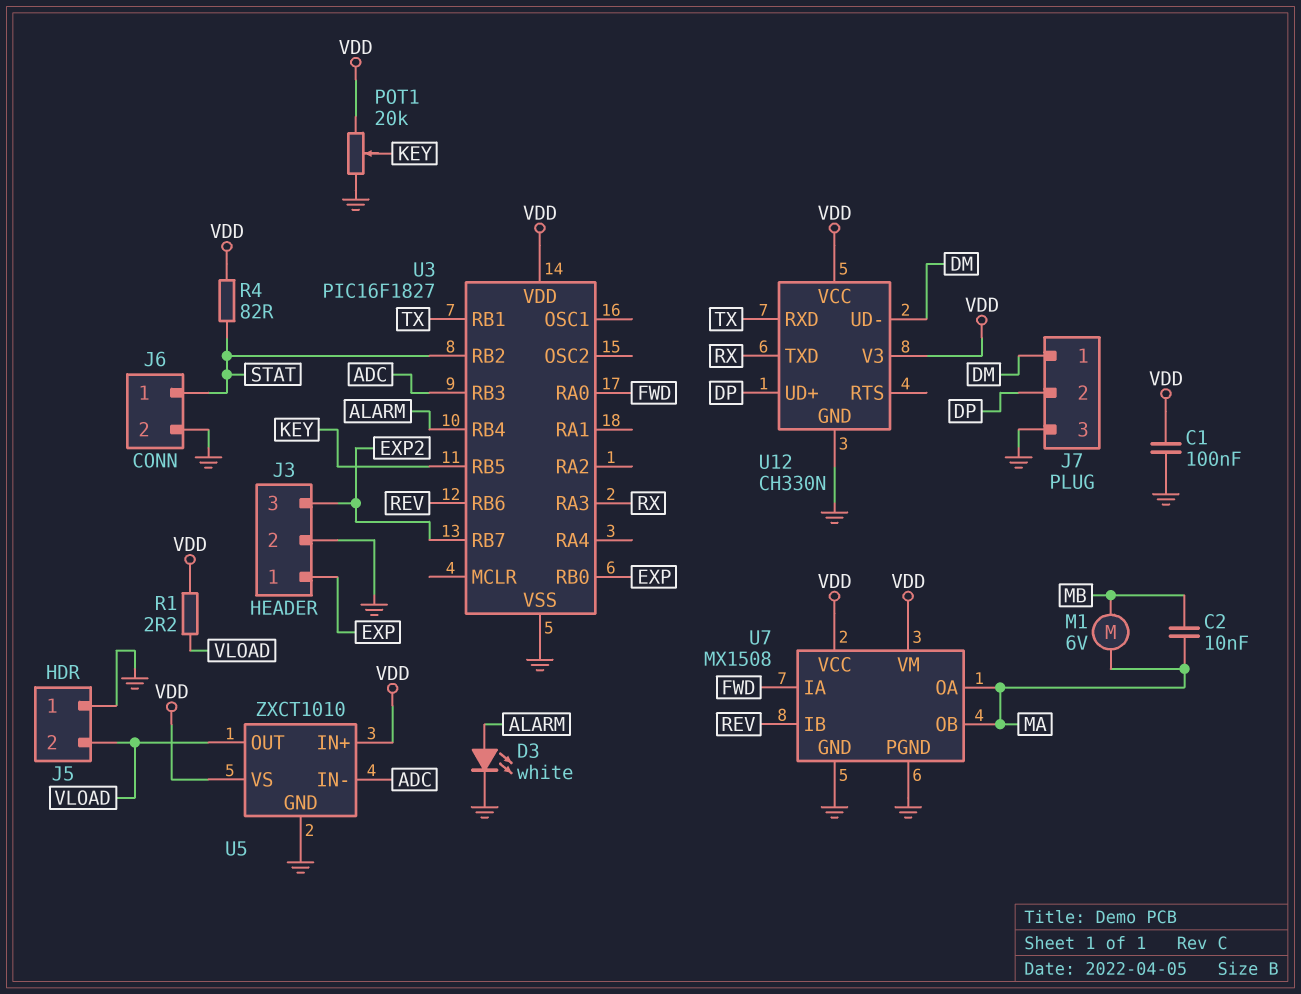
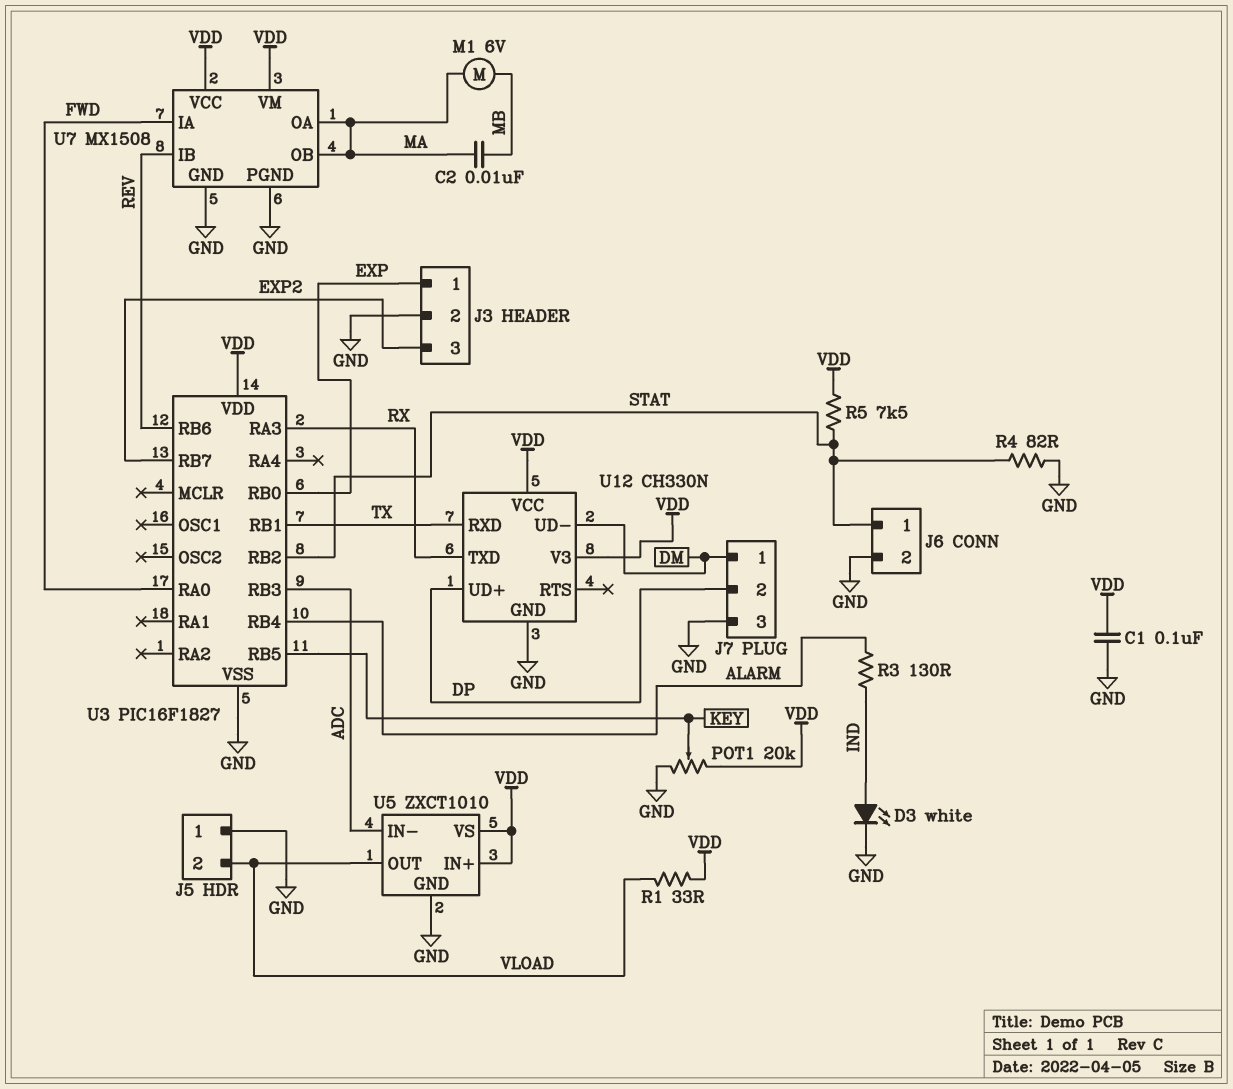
D3: LED white (A ALARM, K GND) -> LED white (A IND, K GND)
R1: 2.2 (VDD, VLOAD) -> 33 (VDD, VLOAD)
R3: none -> 130 (ALARM, IND)
R4: 82 (STAT, VDD) -> 82 (GND, STAT)
R5: none -> 7.5k (STAT, VDD)

